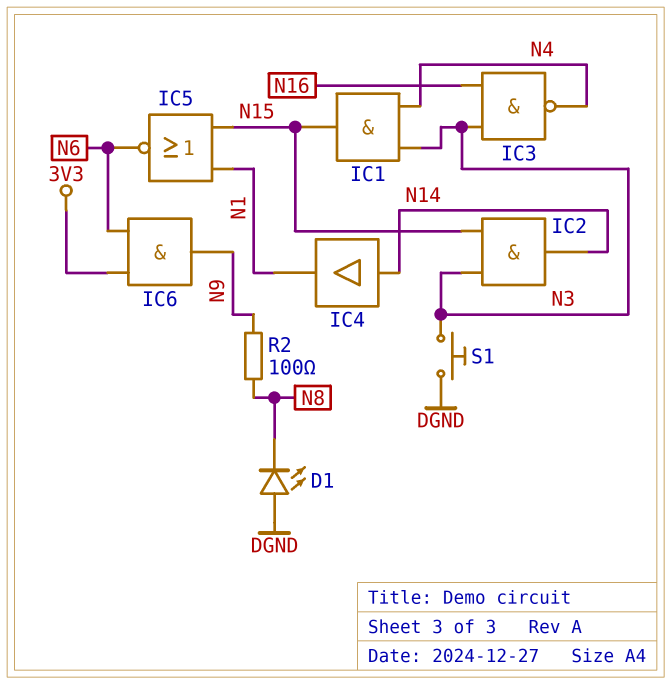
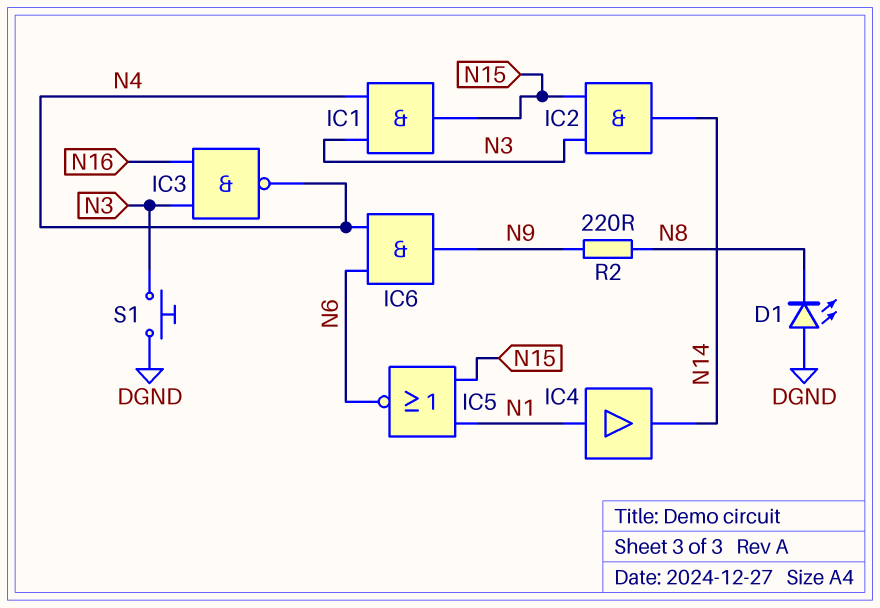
IC4: buffer (in N14, out N1) -> buffer (in N1, out N14)
IC6: AND (in 3V3, in N6, out N9) -> AND (in N4, in N6, out N9)
R2: 100 (N8, N9) -> 220 (N8, N9)

